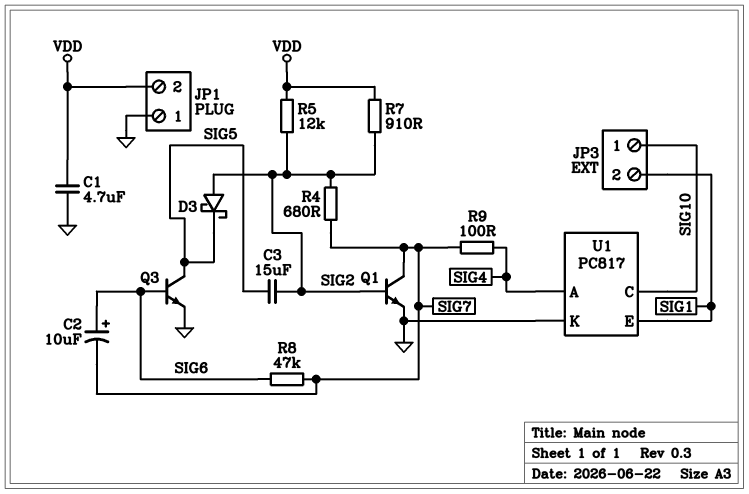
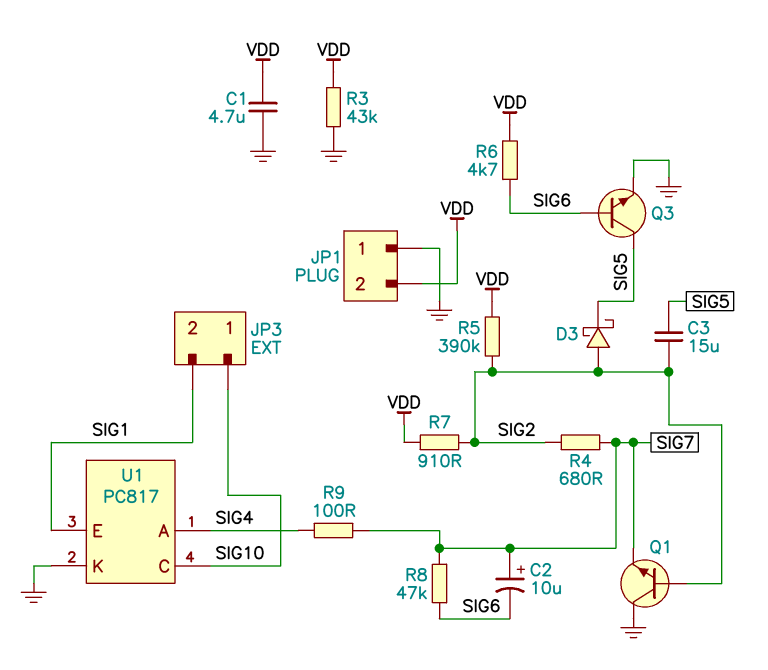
C2: 10uF (plus SIG6, minus SIG7) -> 10uF (plus SIG7, minus SIG6)
Q1: NPN (B SIG2, C SIG7, E GND) -> NPN (B SIG2, C GND, E SIG7)
R3: none -> 43k (GND, VDD)
R5: 12k (SIG2, VDD) -> 390k (SIG2, VDD)
R6: none -> 4.7k (SIG6, VDD)

